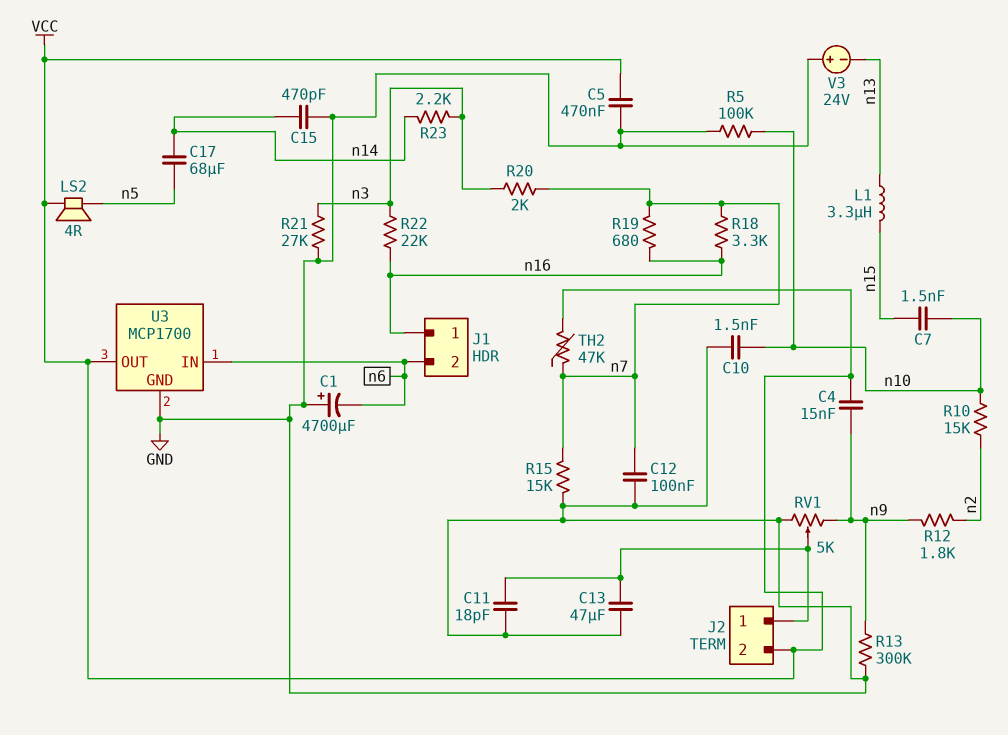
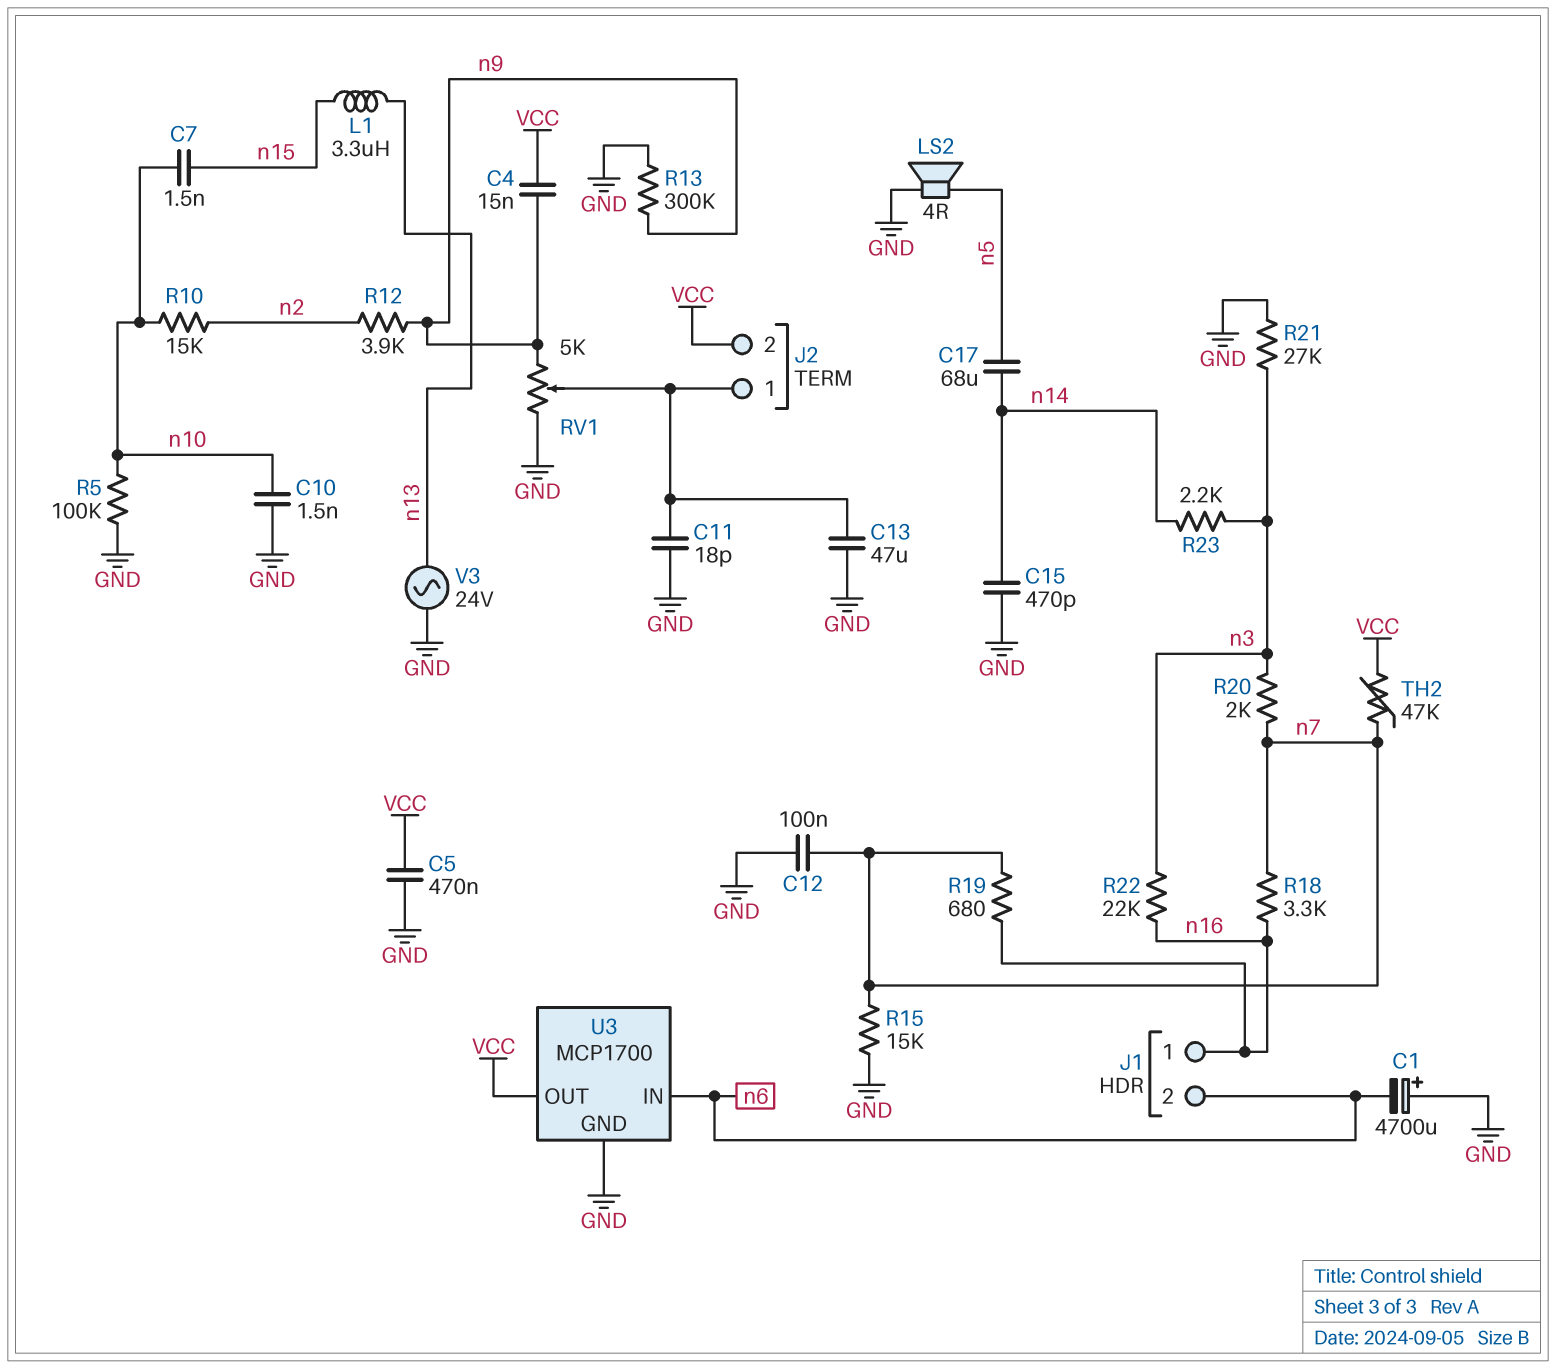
LS2: speaker 4R (VCC, n5) -> speaker 4R (GND, n5)
R12: 1.8k (n2, n9) -> 3.9k (n2, n9)
V3: 24V (plus GND, minus n13) -> AC 24V (GND, n13)

